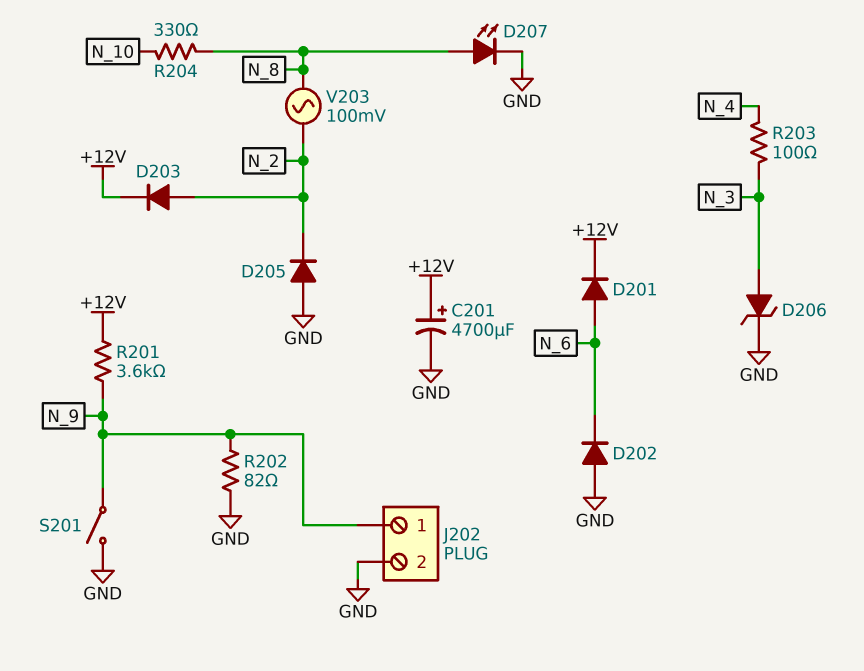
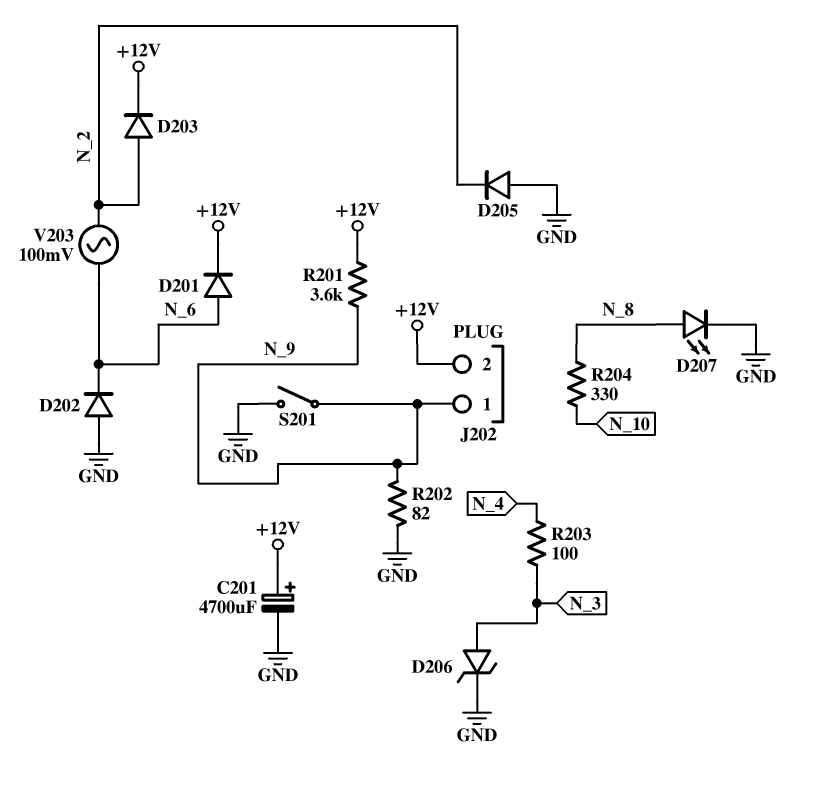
J202 pin 2: GND -> +12V
V203: AC 100mV (N_2, N_8) -> AC 100mV (N_2, N_6)

